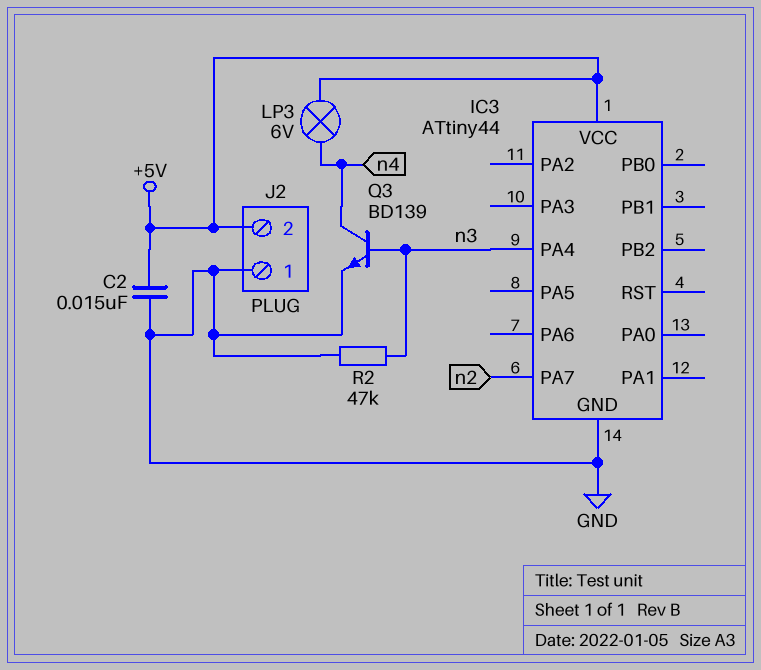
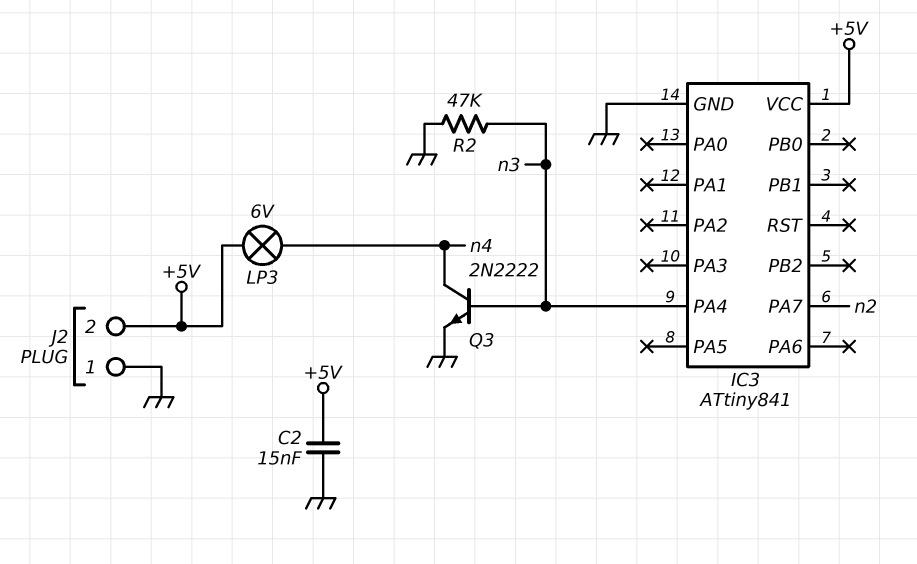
IC3: ATtiny44 -> ATtiny841
Q3: NPN BD139 (B n3, C n4, E GND) -> NPN 2N2222 (B n3, C n4, E GND)

